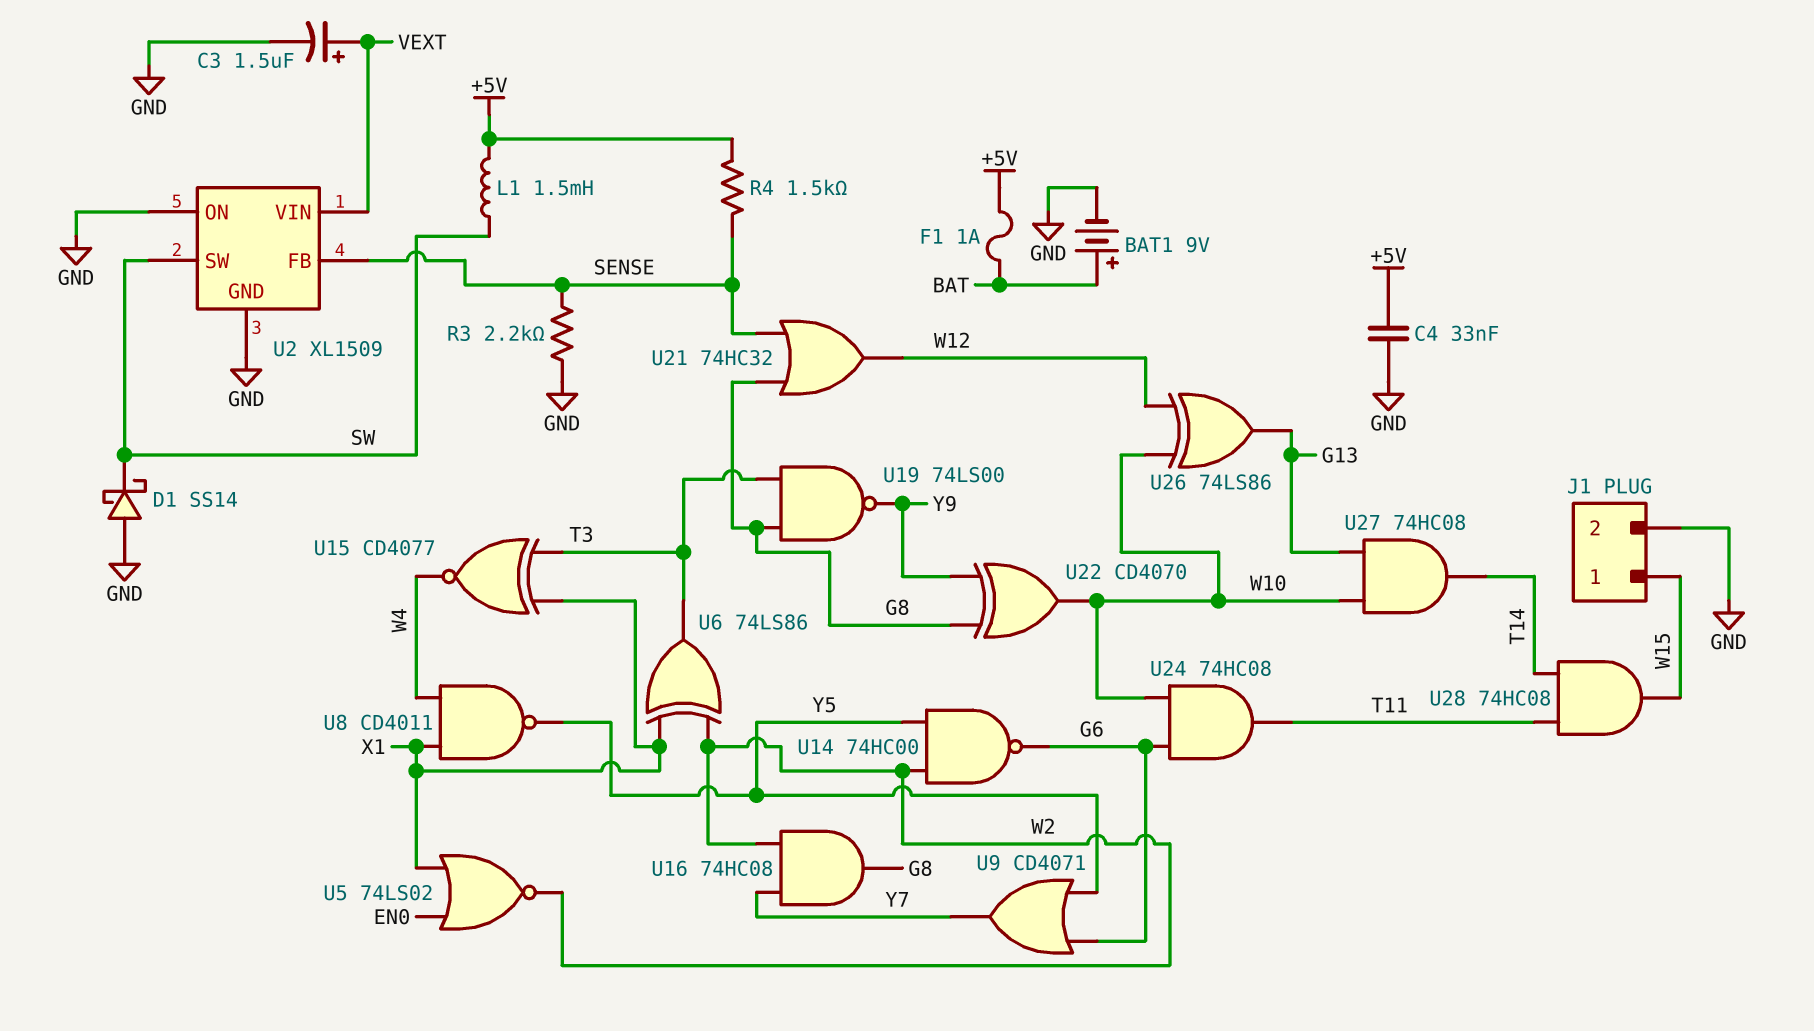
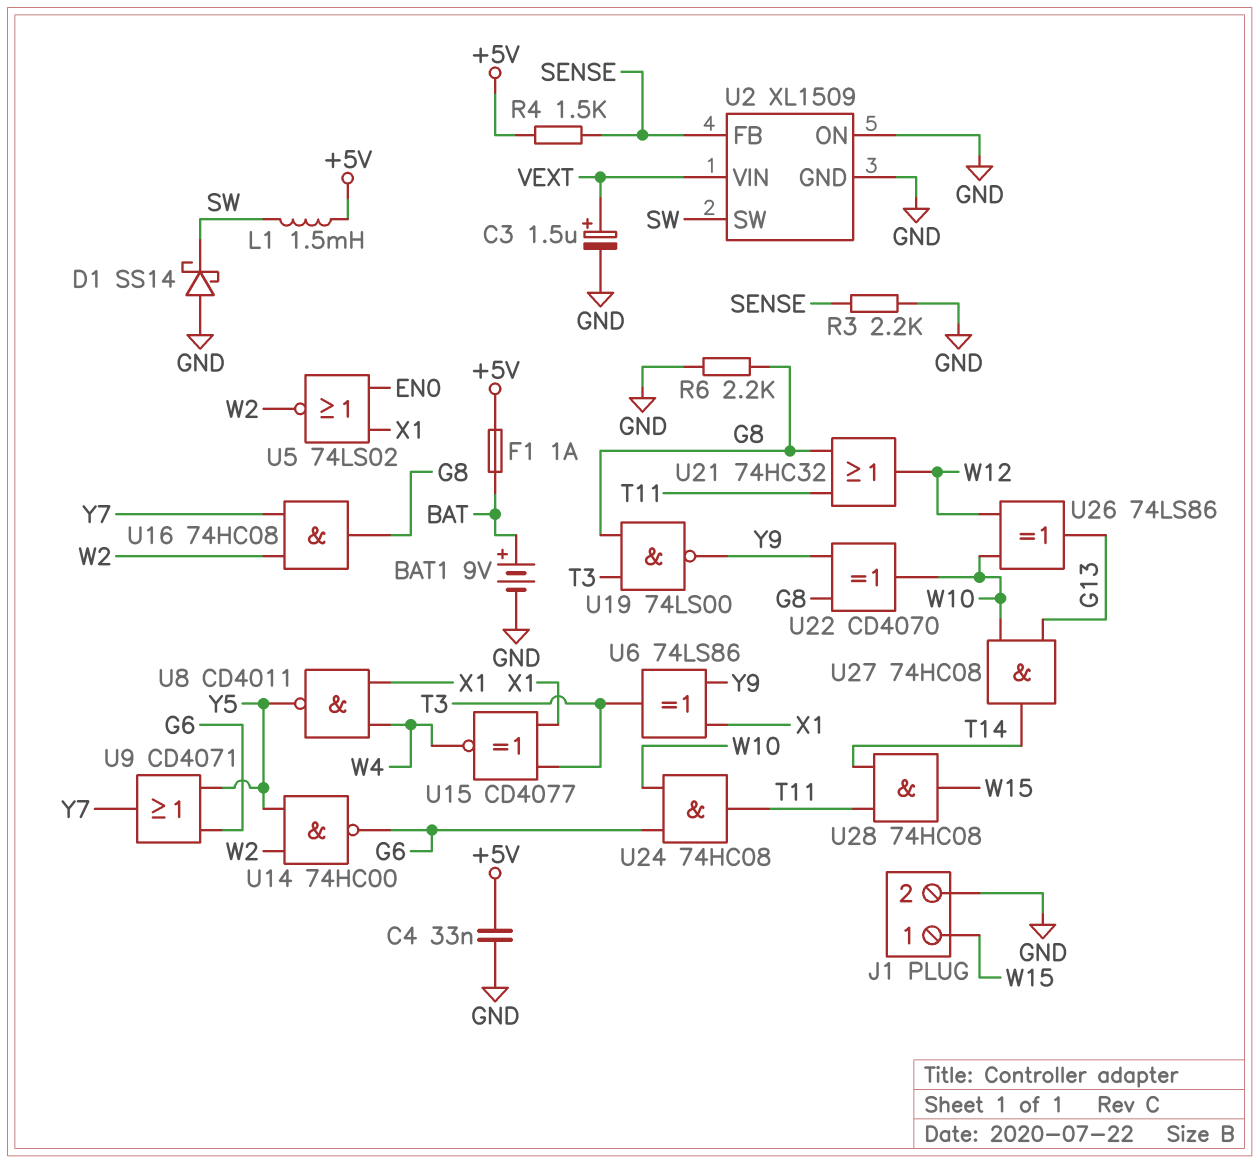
R6: none -> 2.2k (G8, GND)
U6: XOR 74LS86 (in W2, in X1, out T3) -> XOR 74LS86 (in X1, in Y9, out T3)
U21: OR 74HC32 (in G8, in SENSE, out W12) -> OR 74HC32 (in G8, in T11, out W12)

